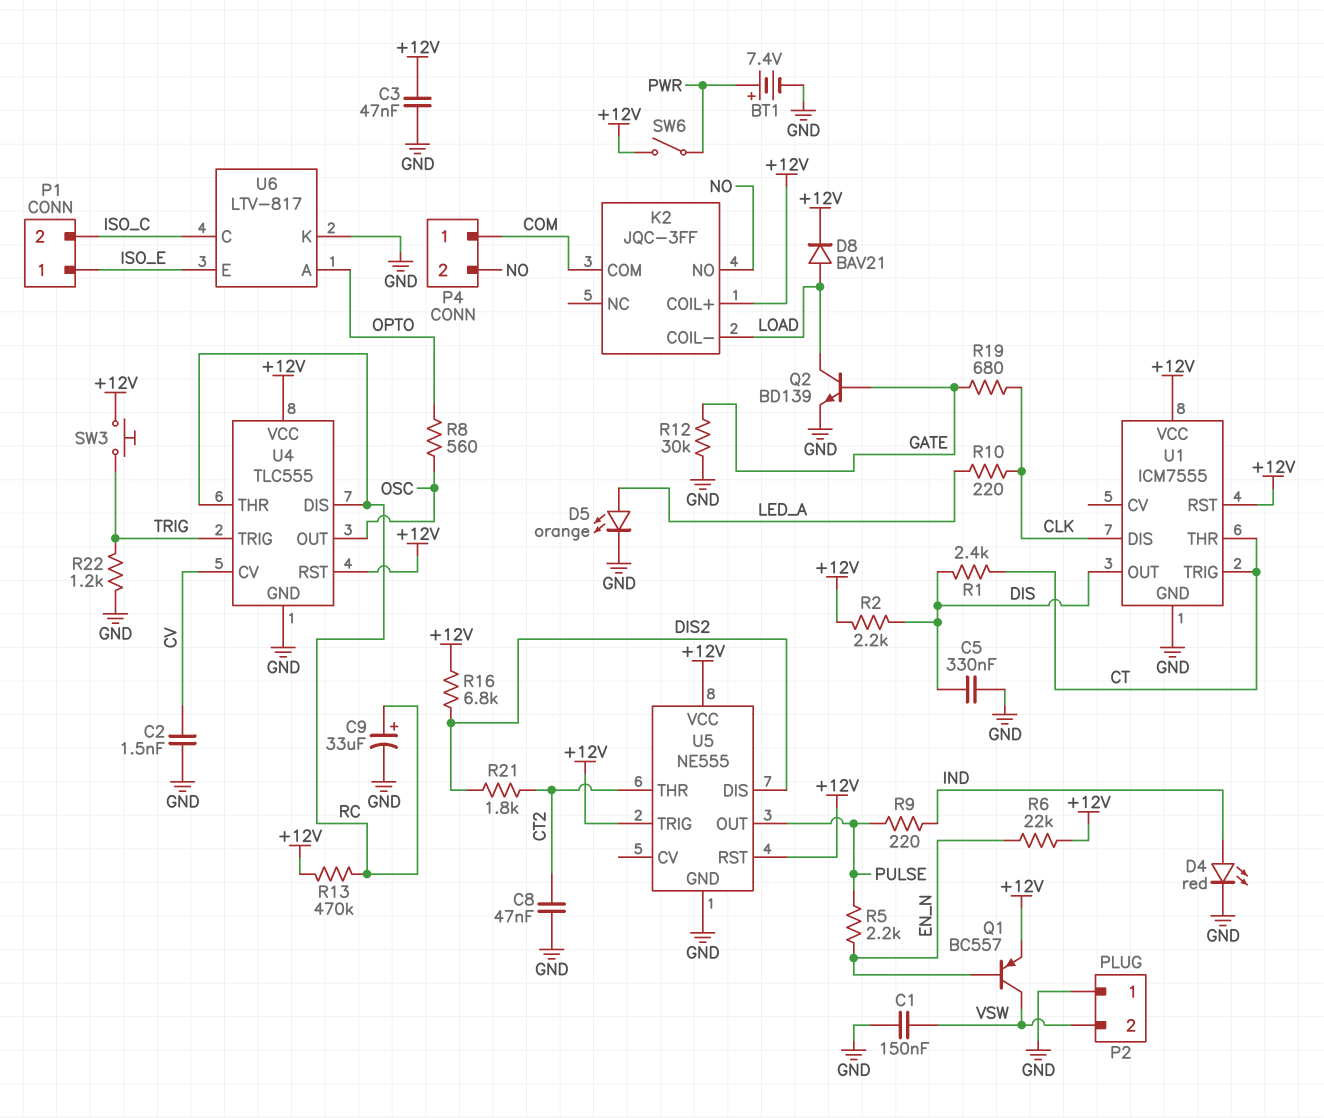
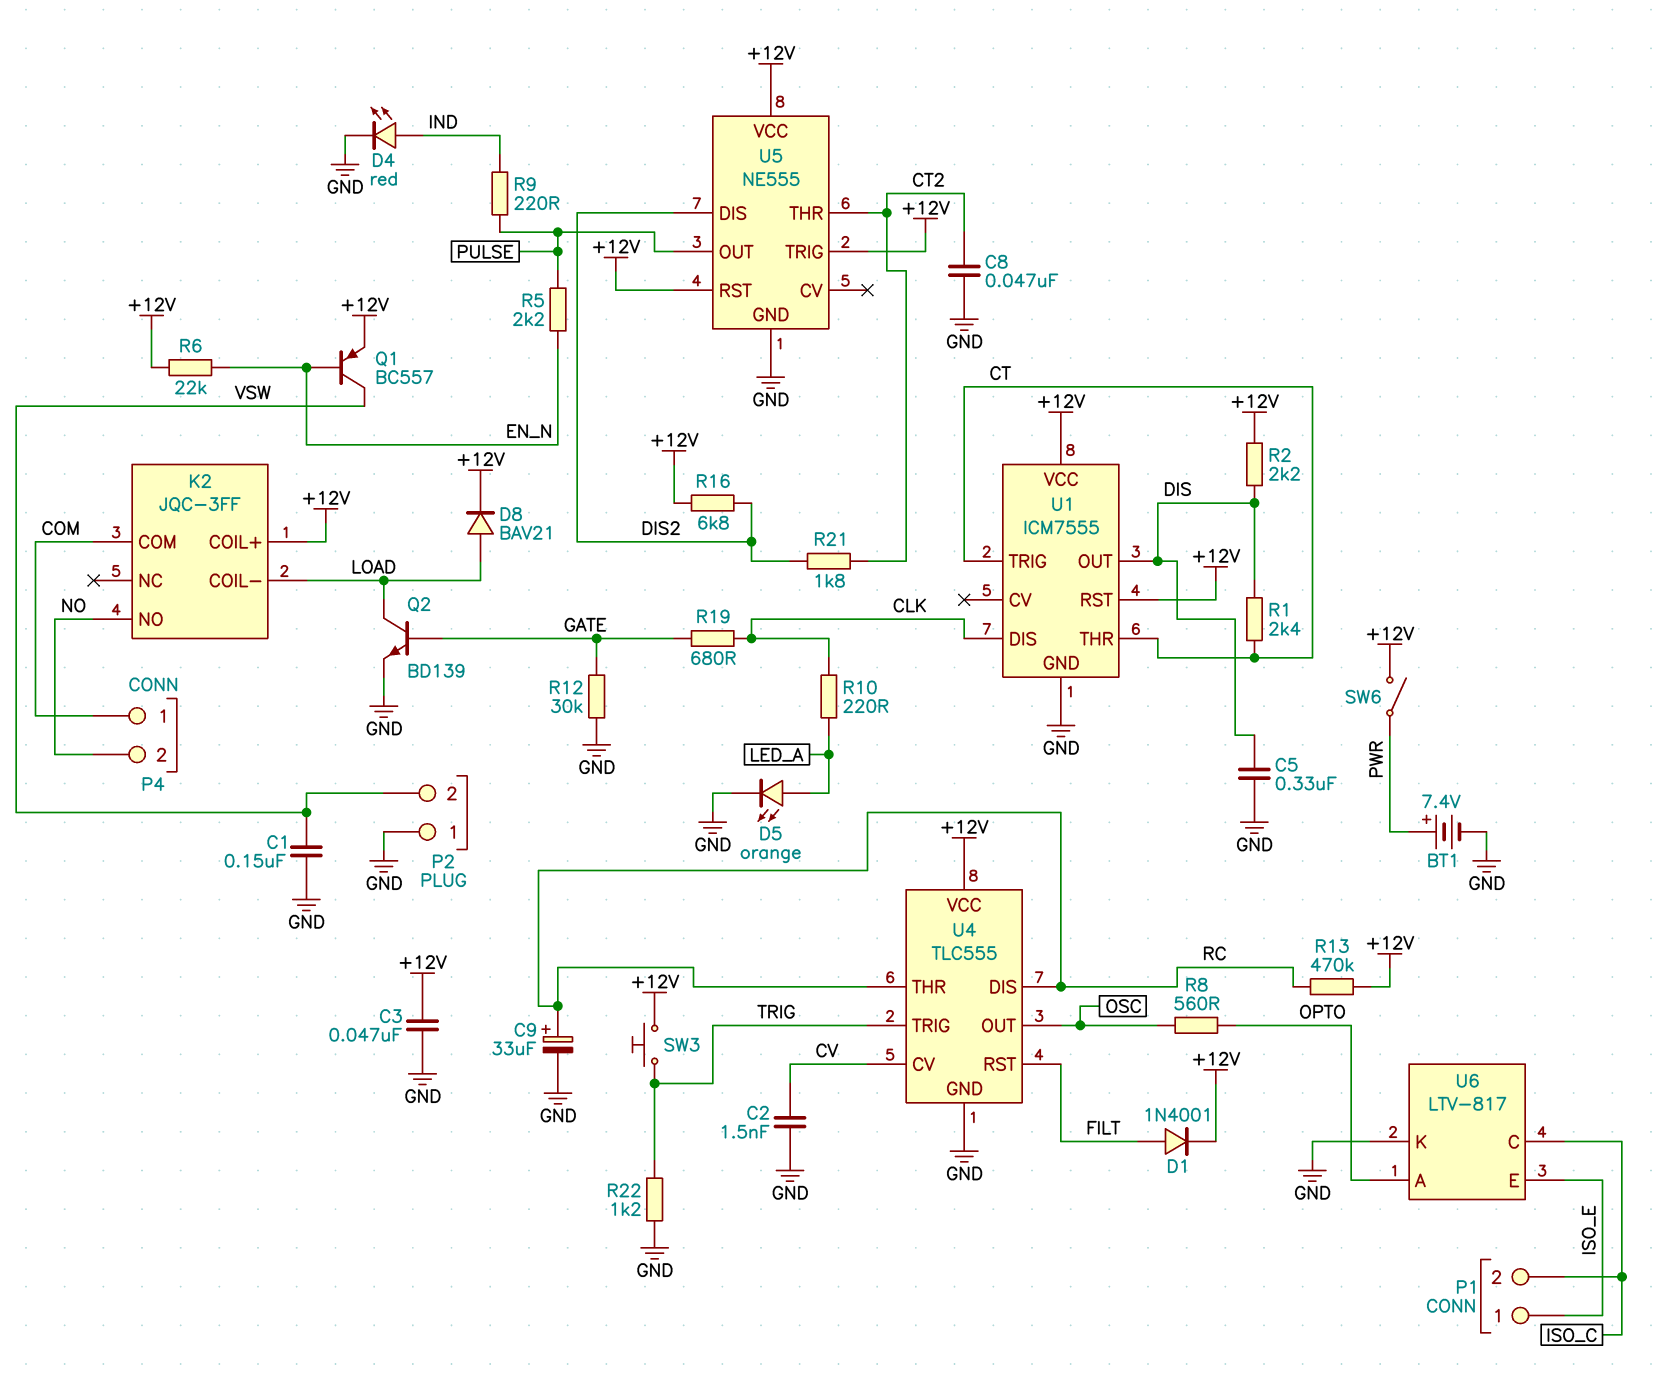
D1: none -> diode 1N4001 (A FILT, K +12V)
U4 pin RST: +12V -> FILT

